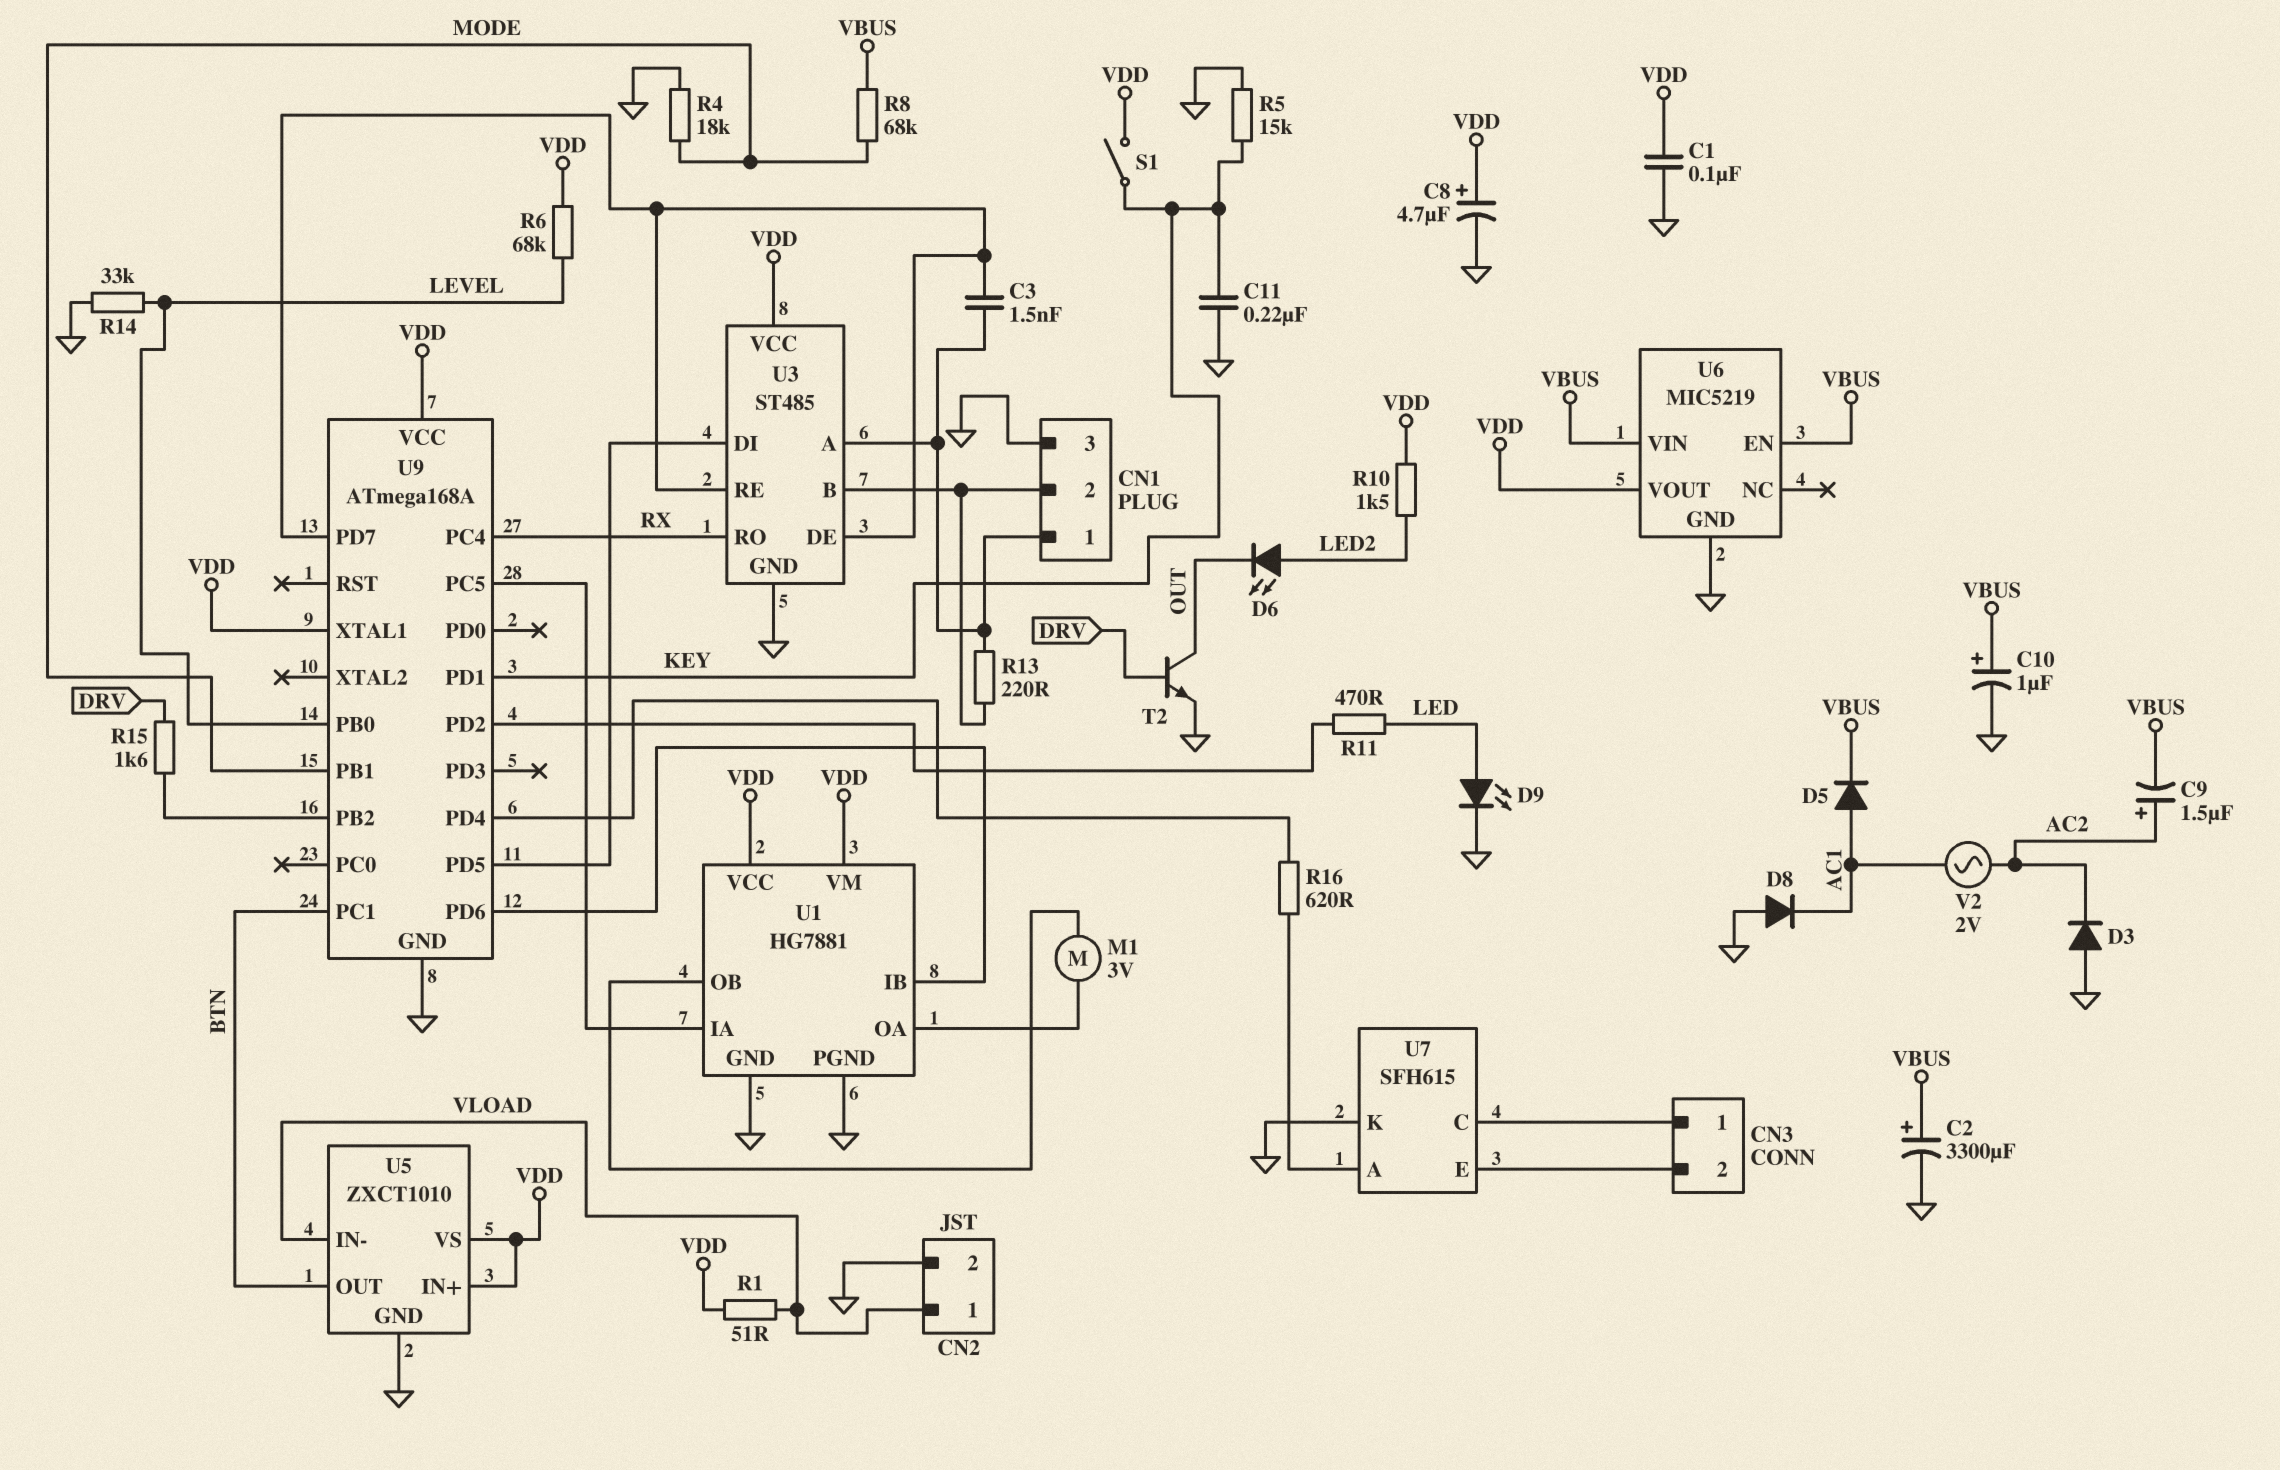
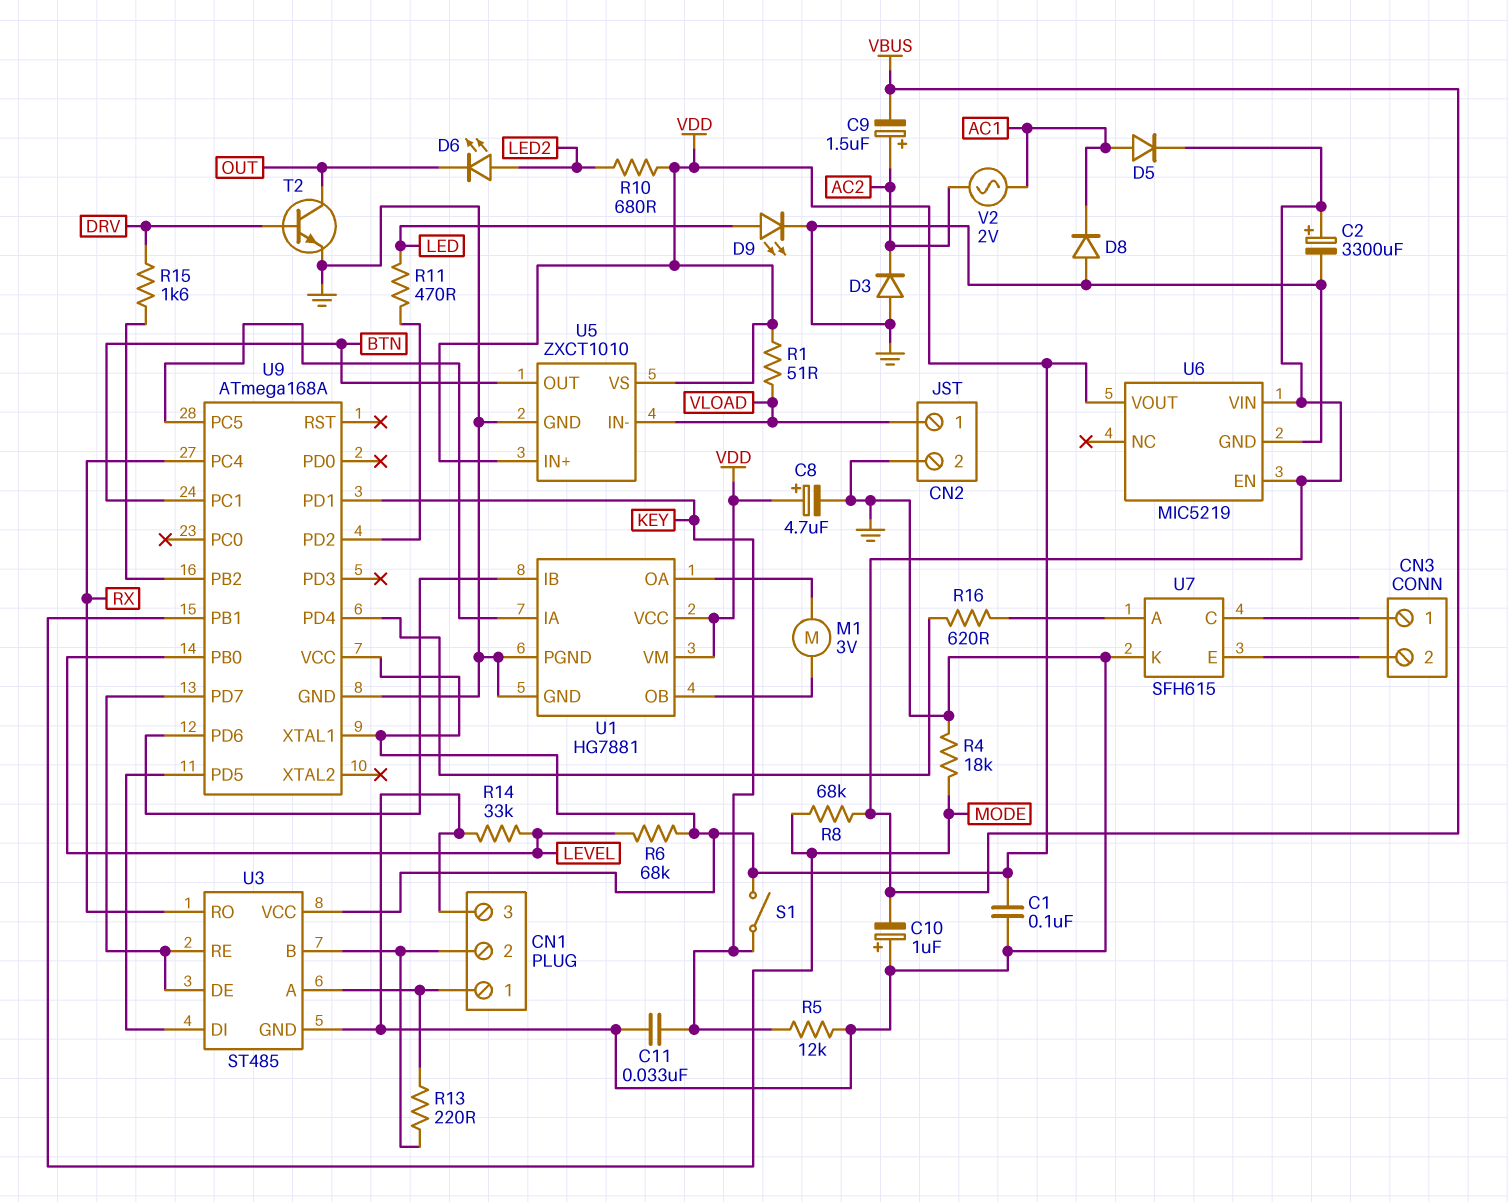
C3: 1.5nF (CN1/1, U3/DE) -> none
C10: 1uF (plus VBUS, minus GND) -> 1uF (plus GND, minus VBUS)
C11: 220nF (GND, KEY) -> 33nF (GND, KEY)
R5: 15k (GND, KEY) -> 12k (GND, KEY)
R10: 1.5k (LED2, VDD) -> 680 (LED2, VDD)

